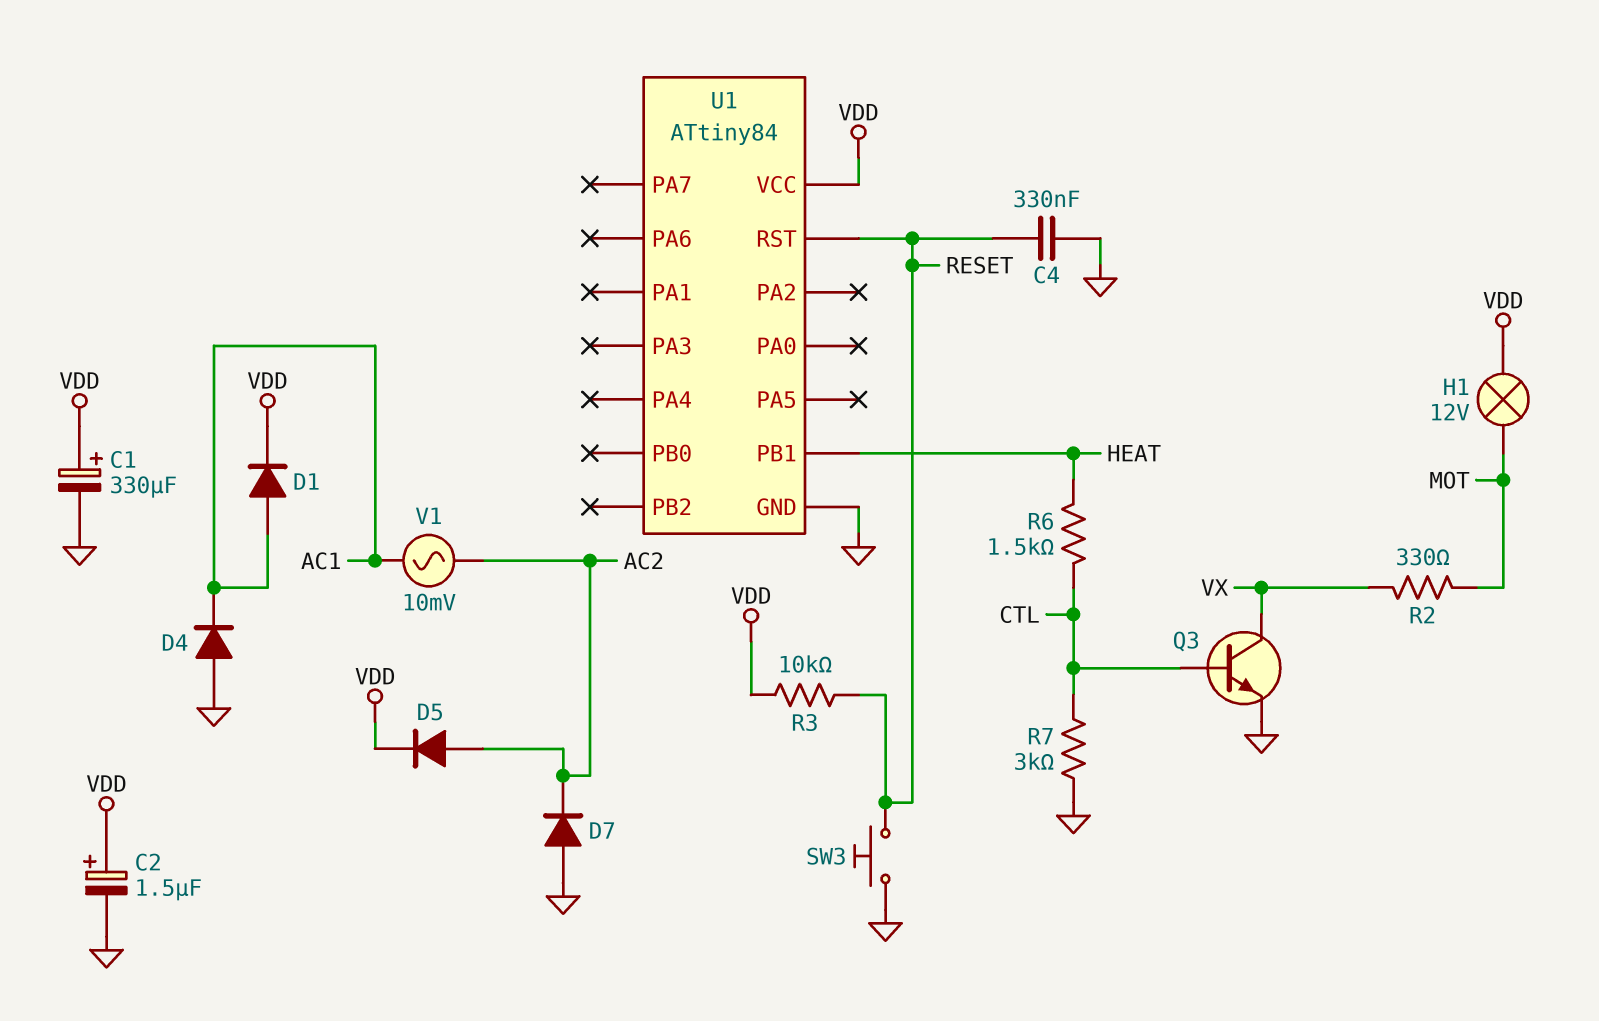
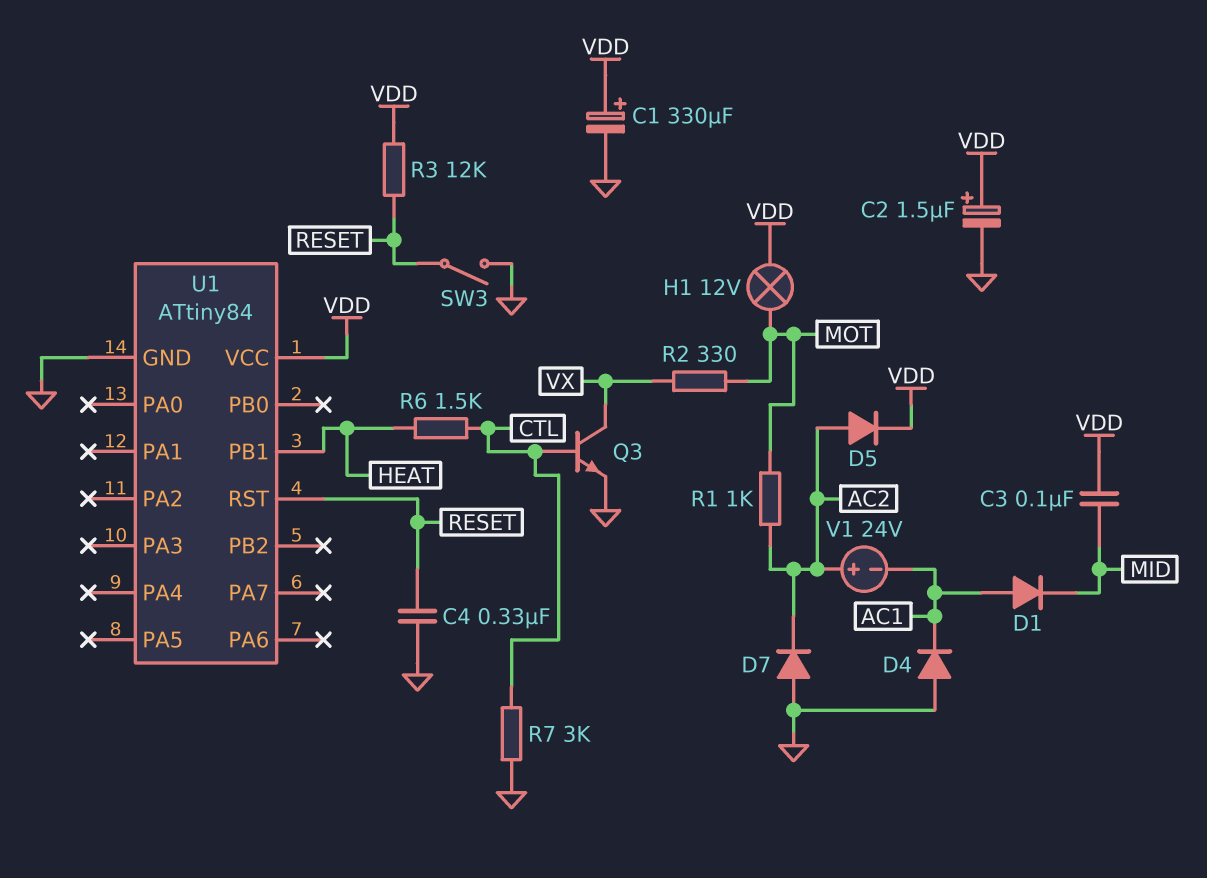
C3: none -> 100nF (MID, VDD)
D1: diode (A AC1, K VDD) -> diode (A AC1, K MID)
R1: none -> 1k (AC2, MOT)
R3: 10k (RESET, VDD) -> 12k (RESET, VDD)
SW3: button (GND, RESET) -> switch (GND, RESET)
V1: AC 10mV (AC1, AC2) -> 24V (plus AC2, minus AC1)

